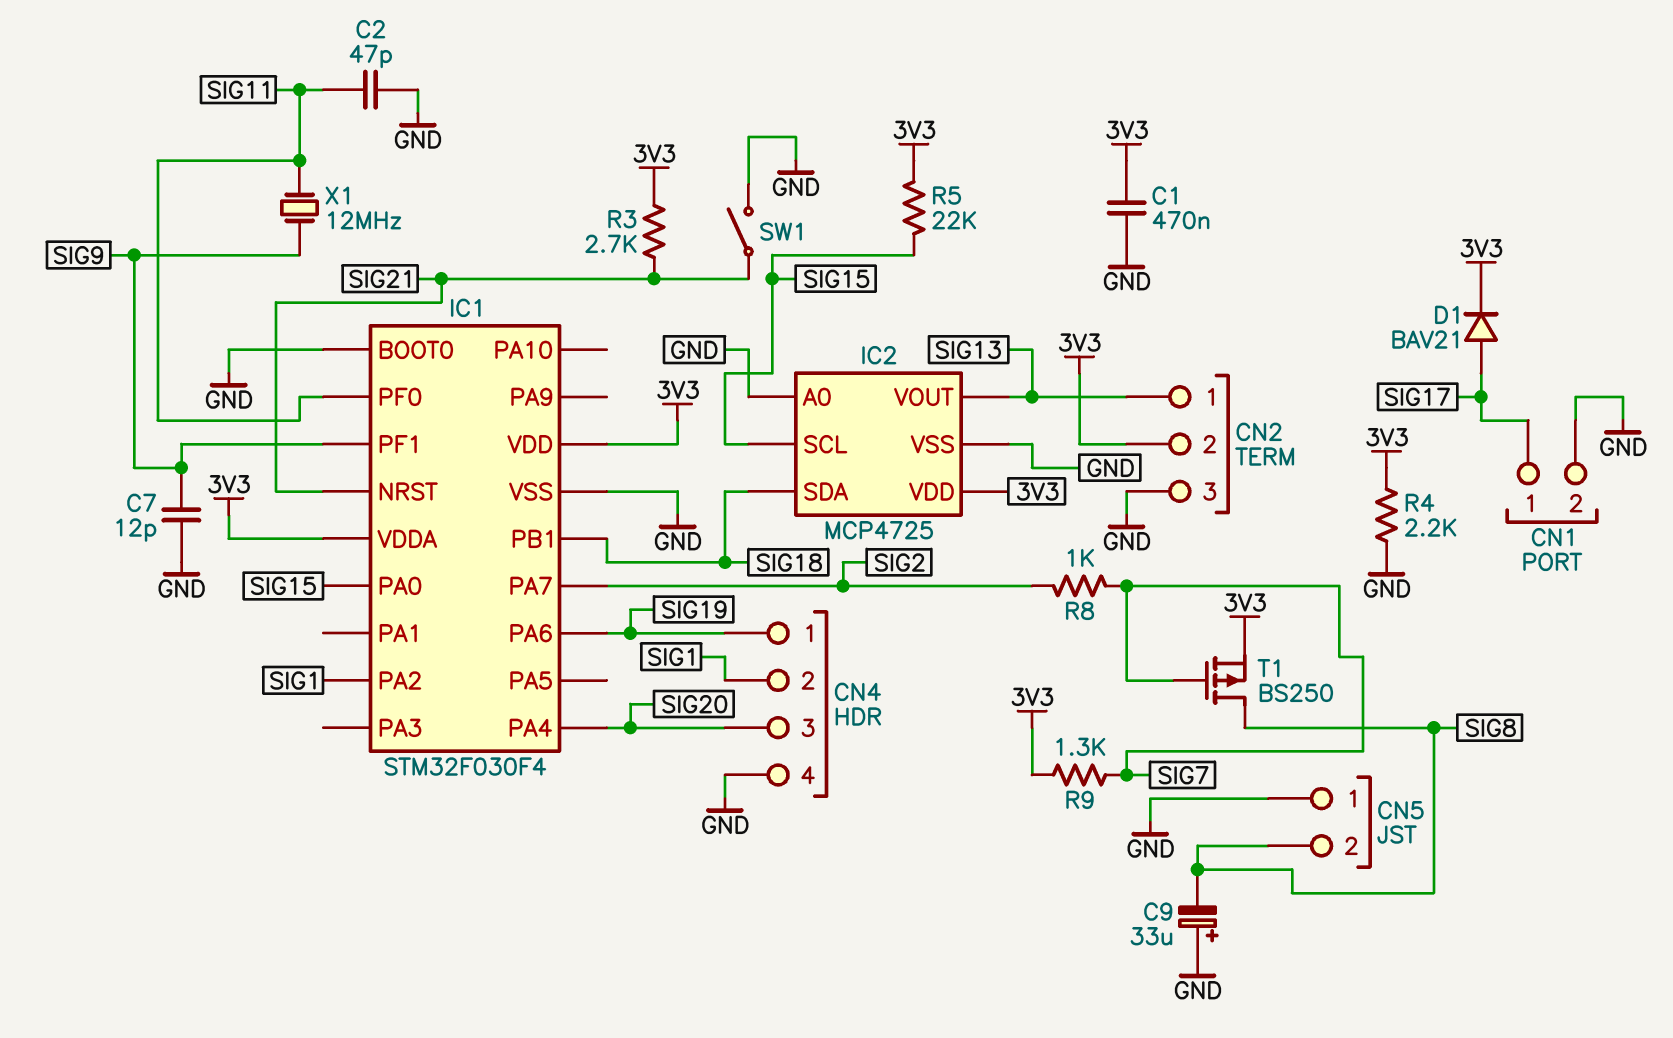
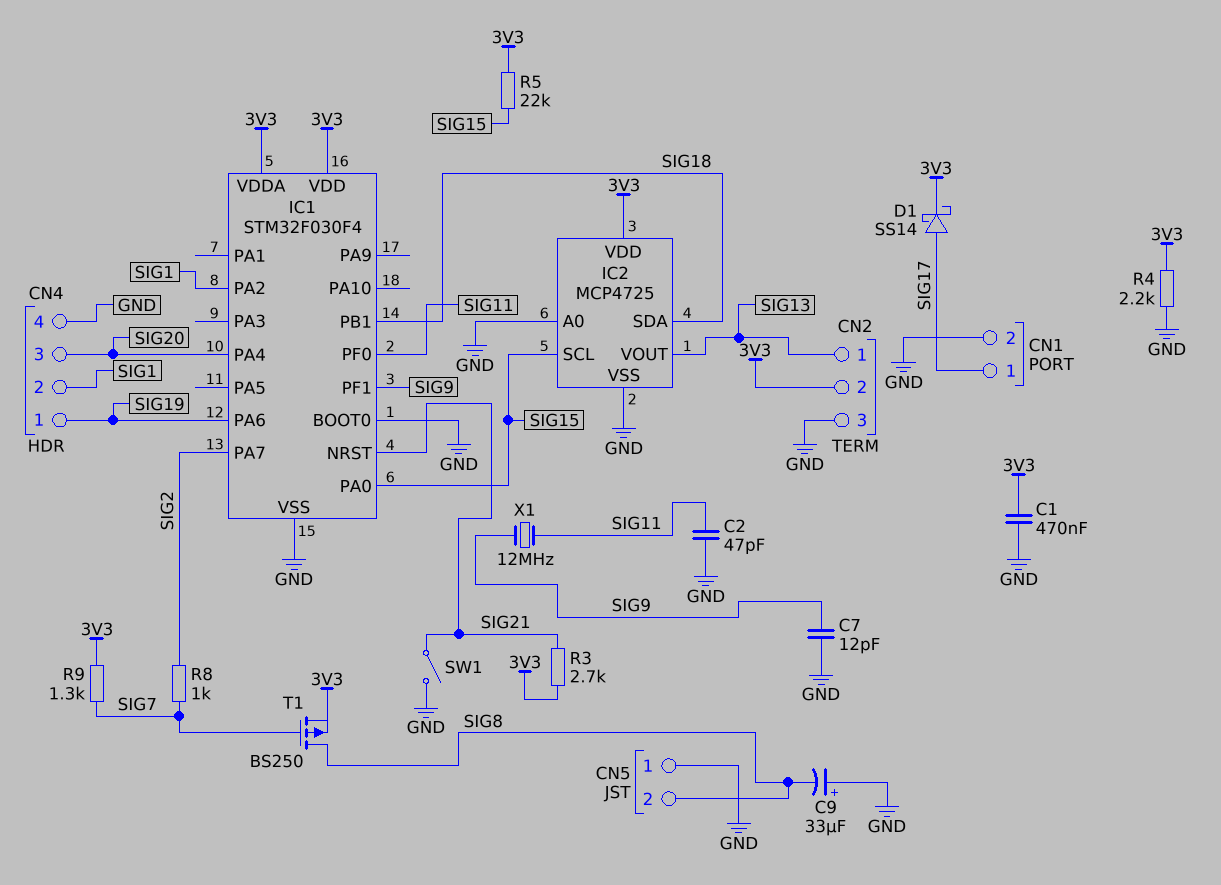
D1: diode BAV21 (A SIG17, K 3V3) -> schottky SS14 (A SIG17, K 3V3)

